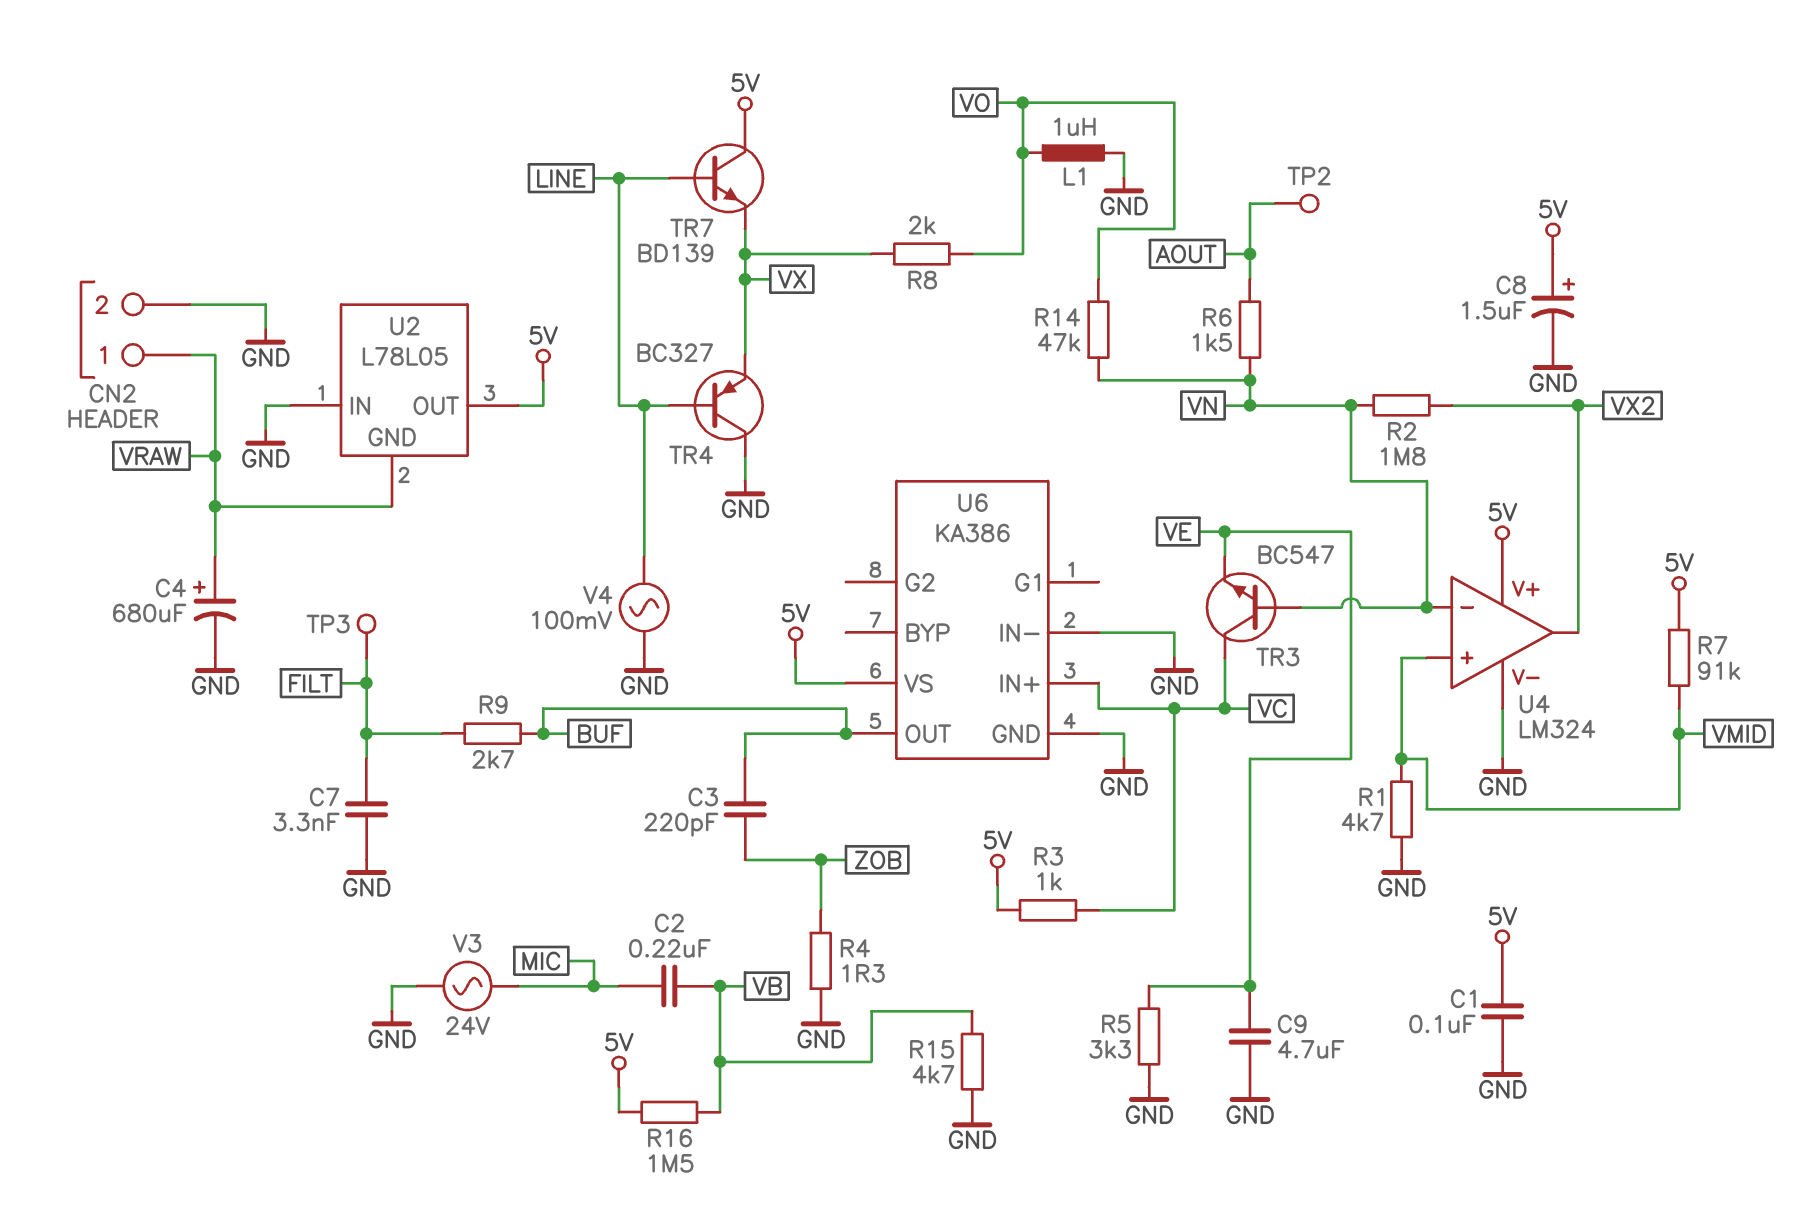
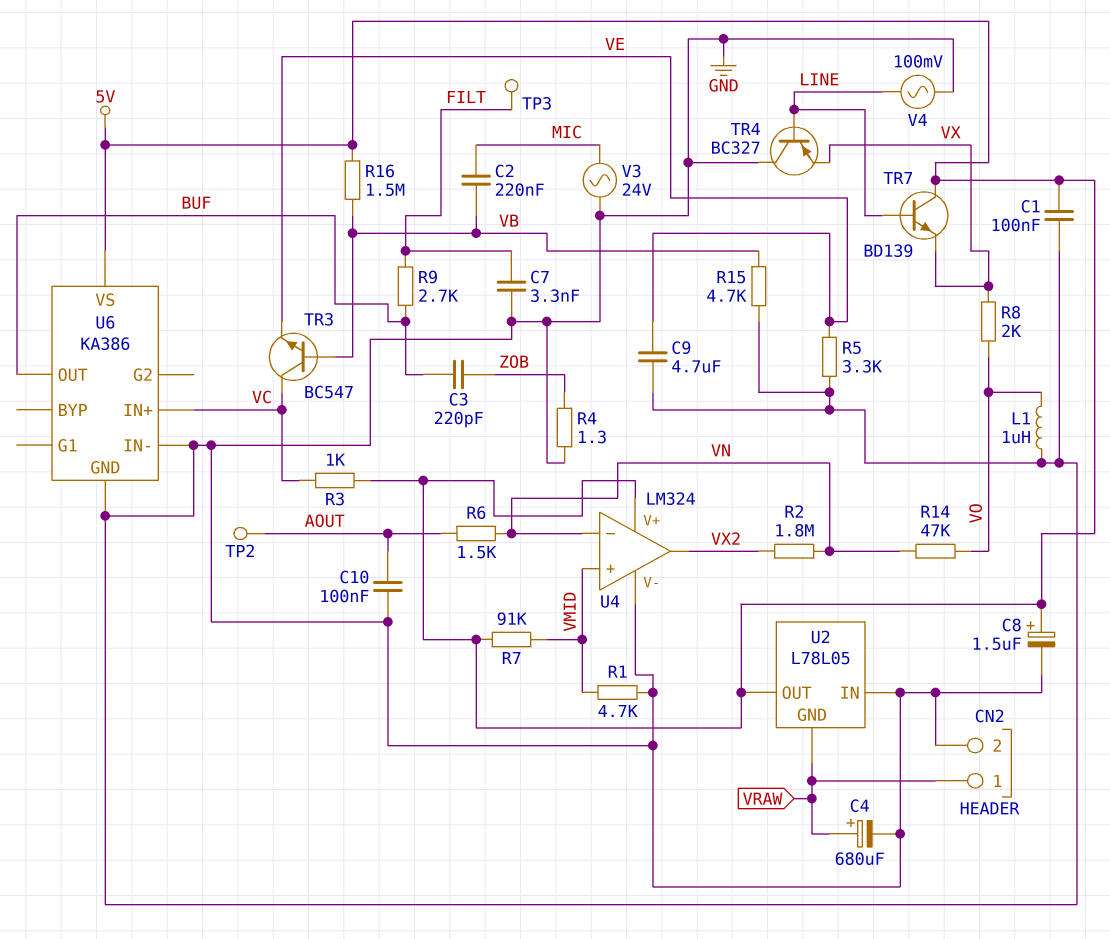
C10: none -> 100nF (AOUT, GND)
TR3: NPN BC547 (B VN, C VC, E VE) -> NPN BC547 (B VB, C VC, E VE)

